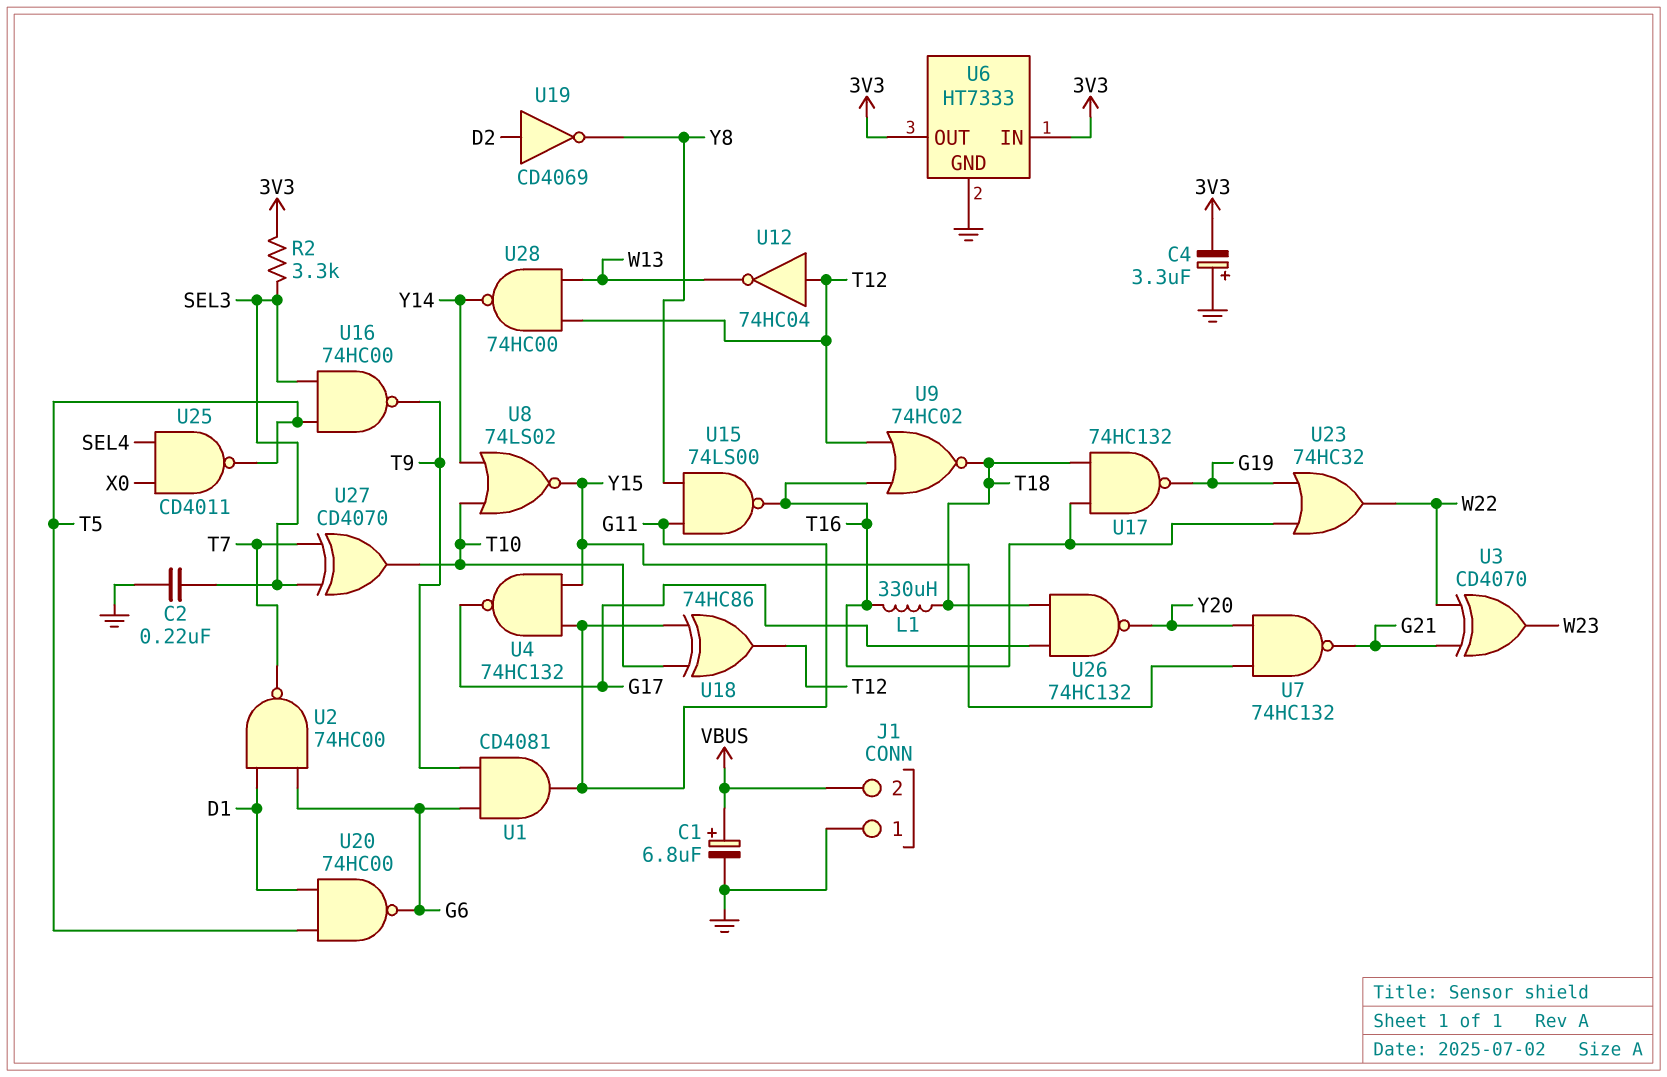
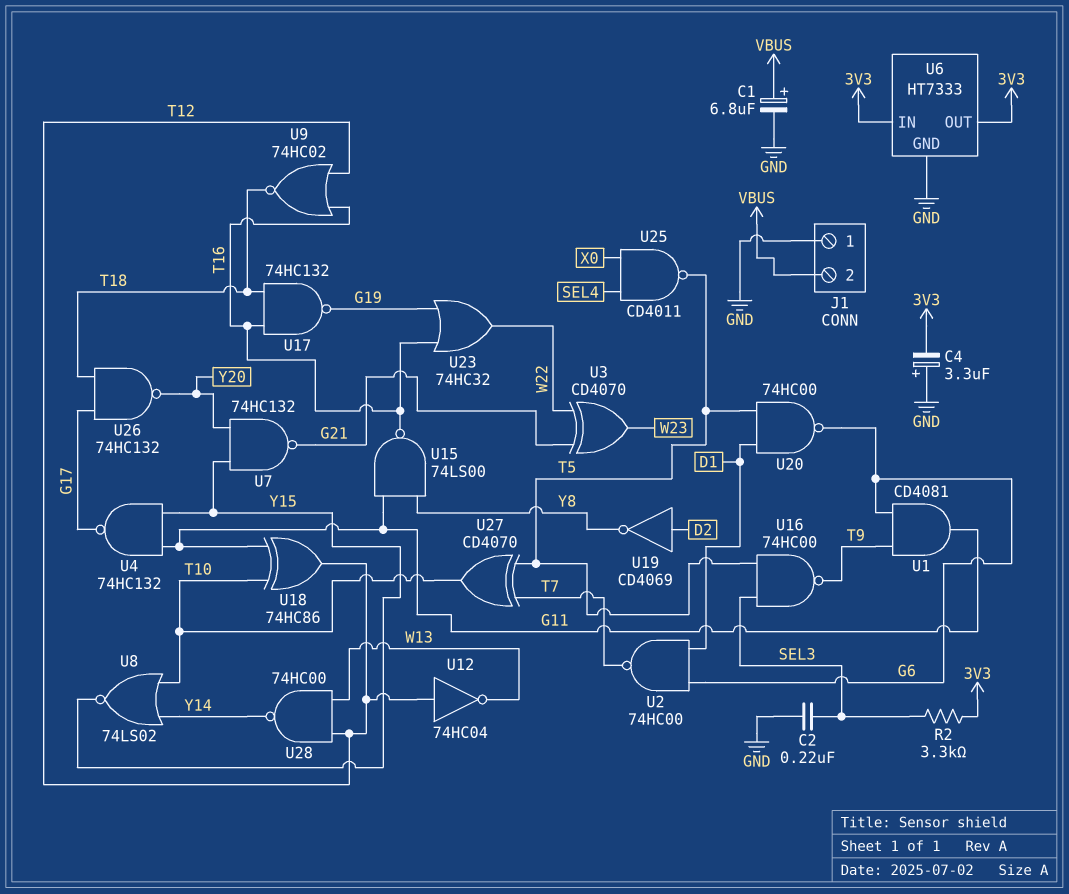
L1: 330uH (T16, T18) -> none
U27: XOR CD4070 (in SEL3, in T7, out T10) -> XOR CD4070 (in T5, in T7, out T10)

